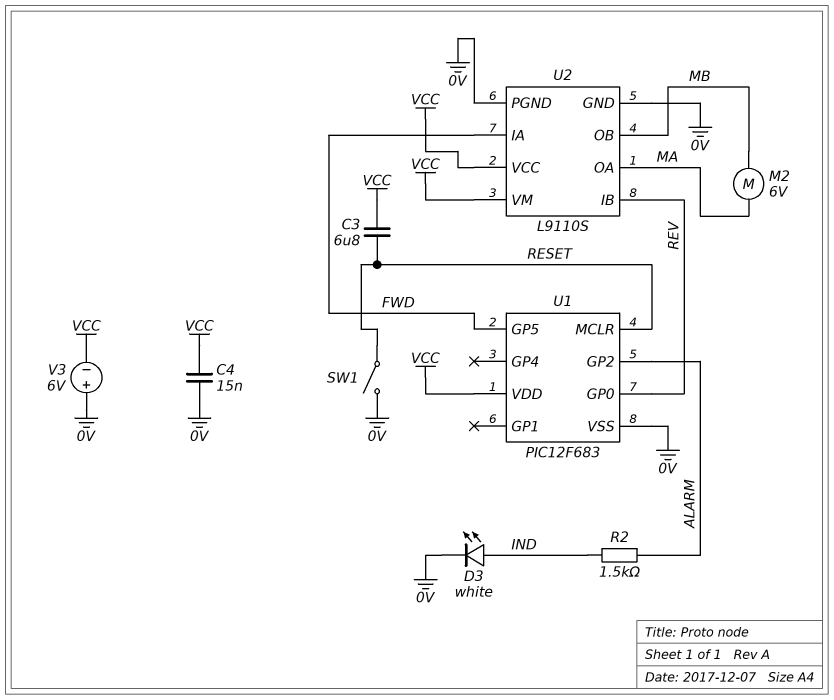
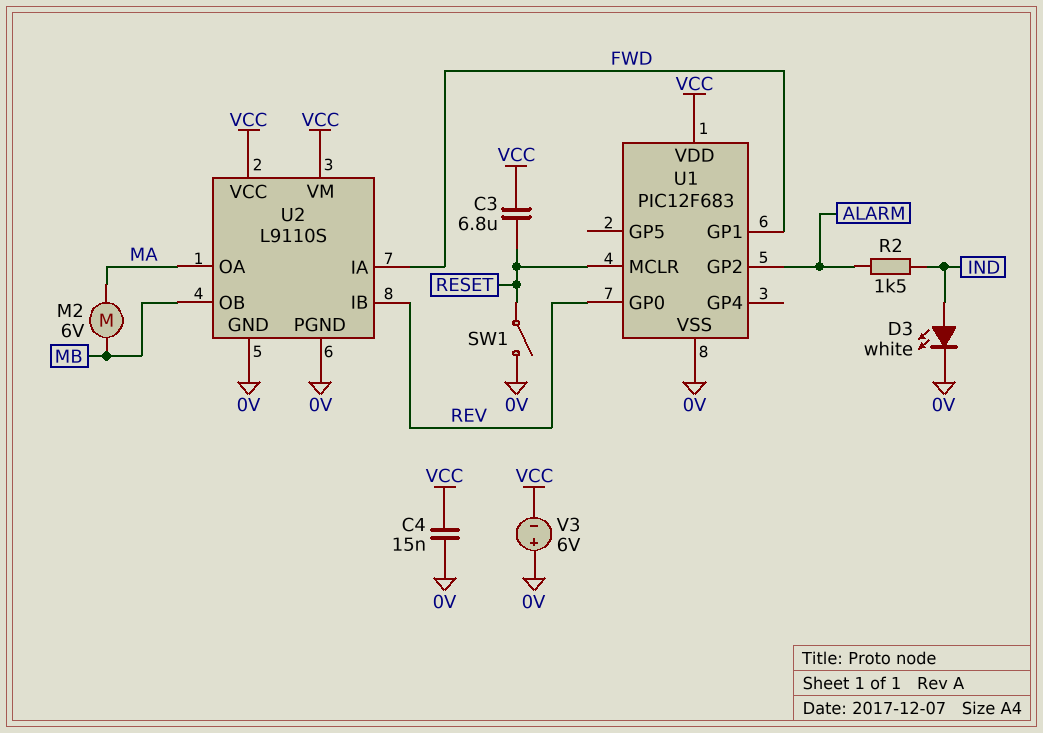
U1 pin GP1: none -> FWD
U1 pin GP5: FWD -> none

